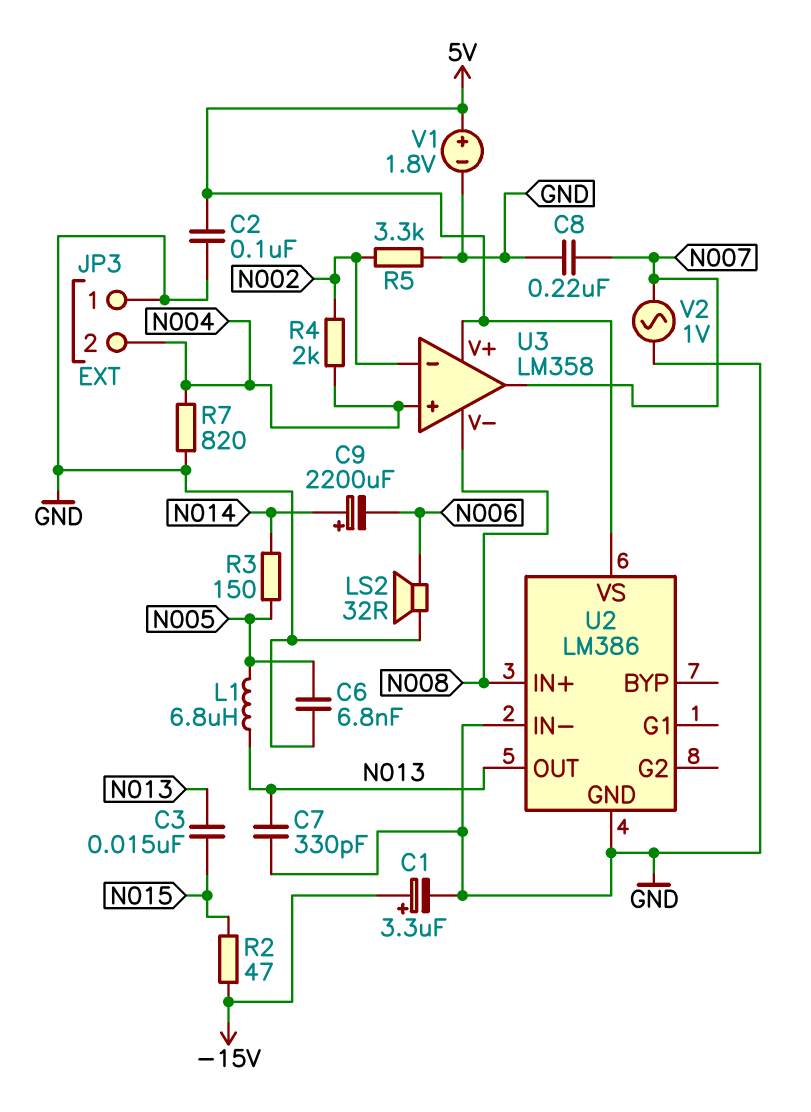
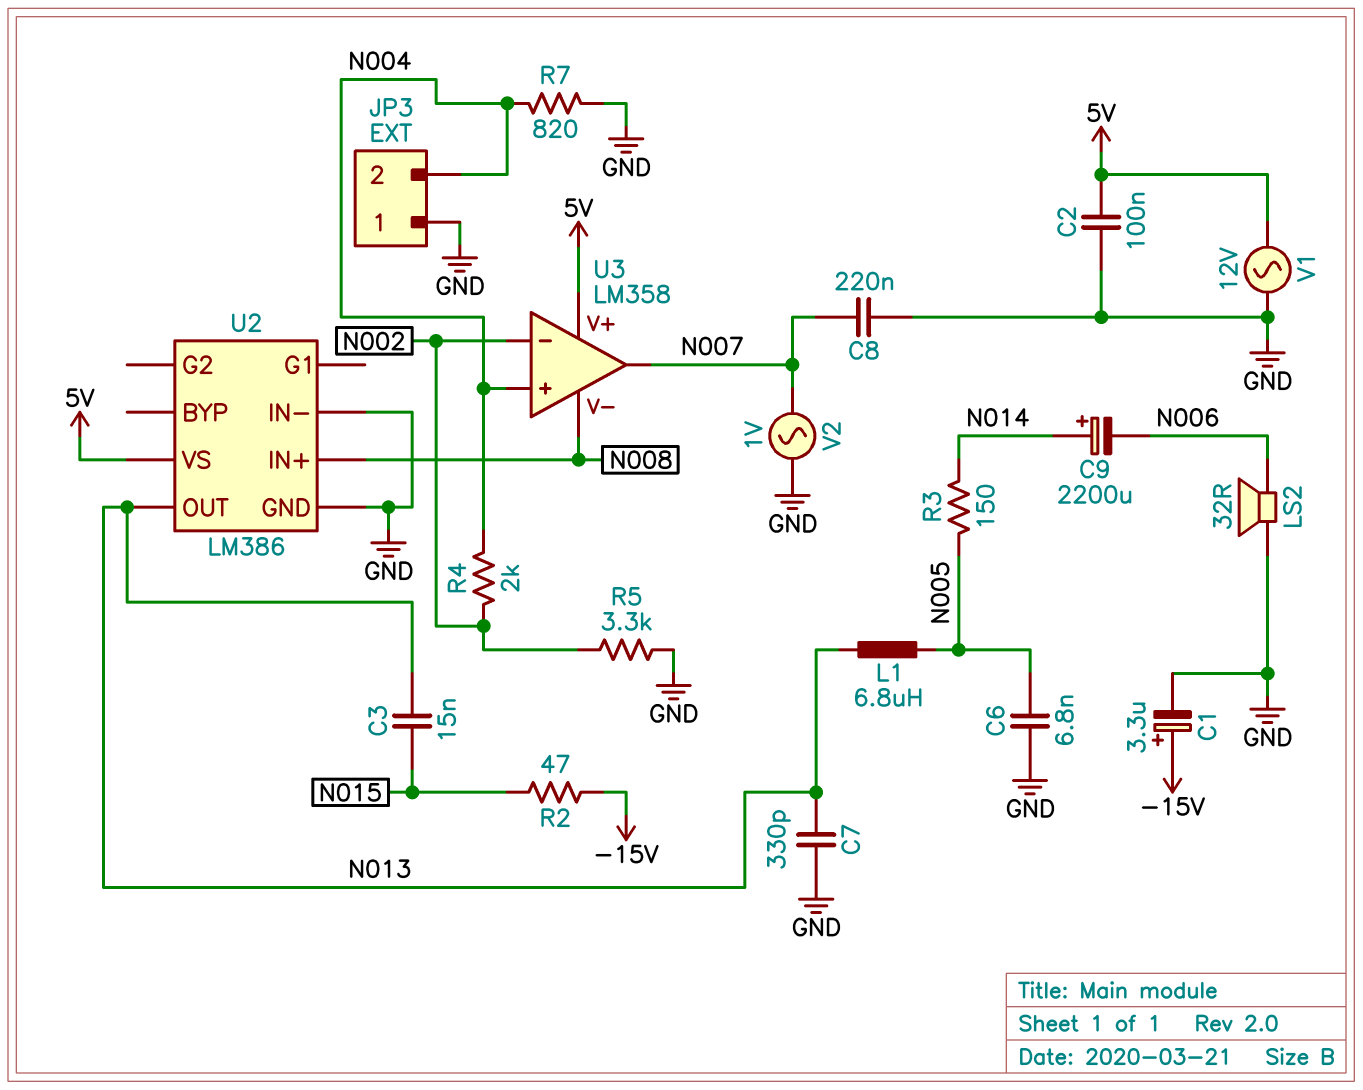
V1: 1.8V (plus 5V, minus GND) -> AC 12V (5V, GND)

